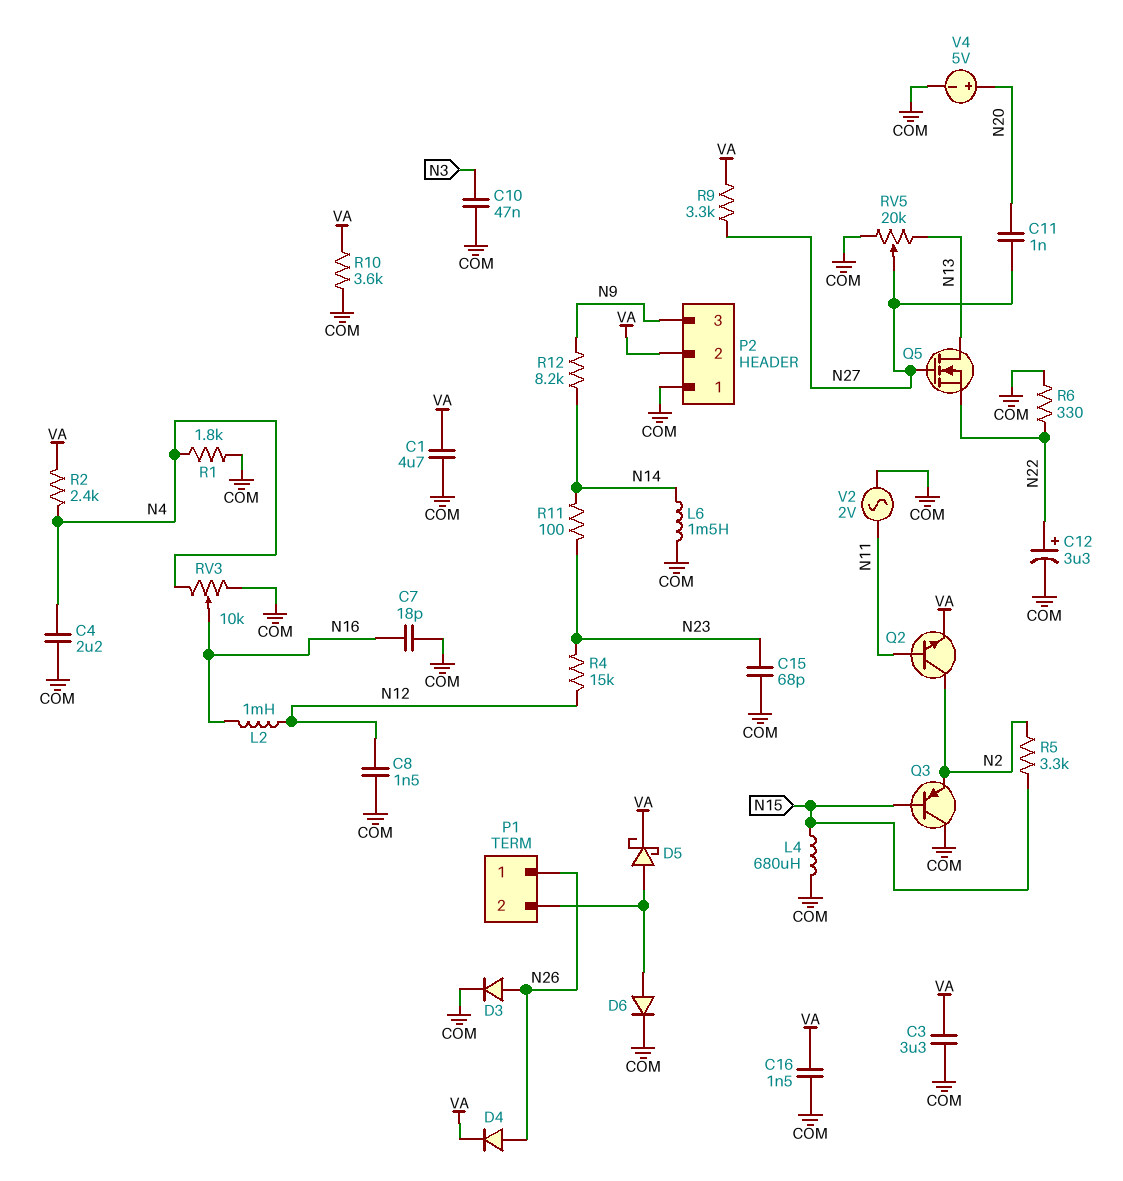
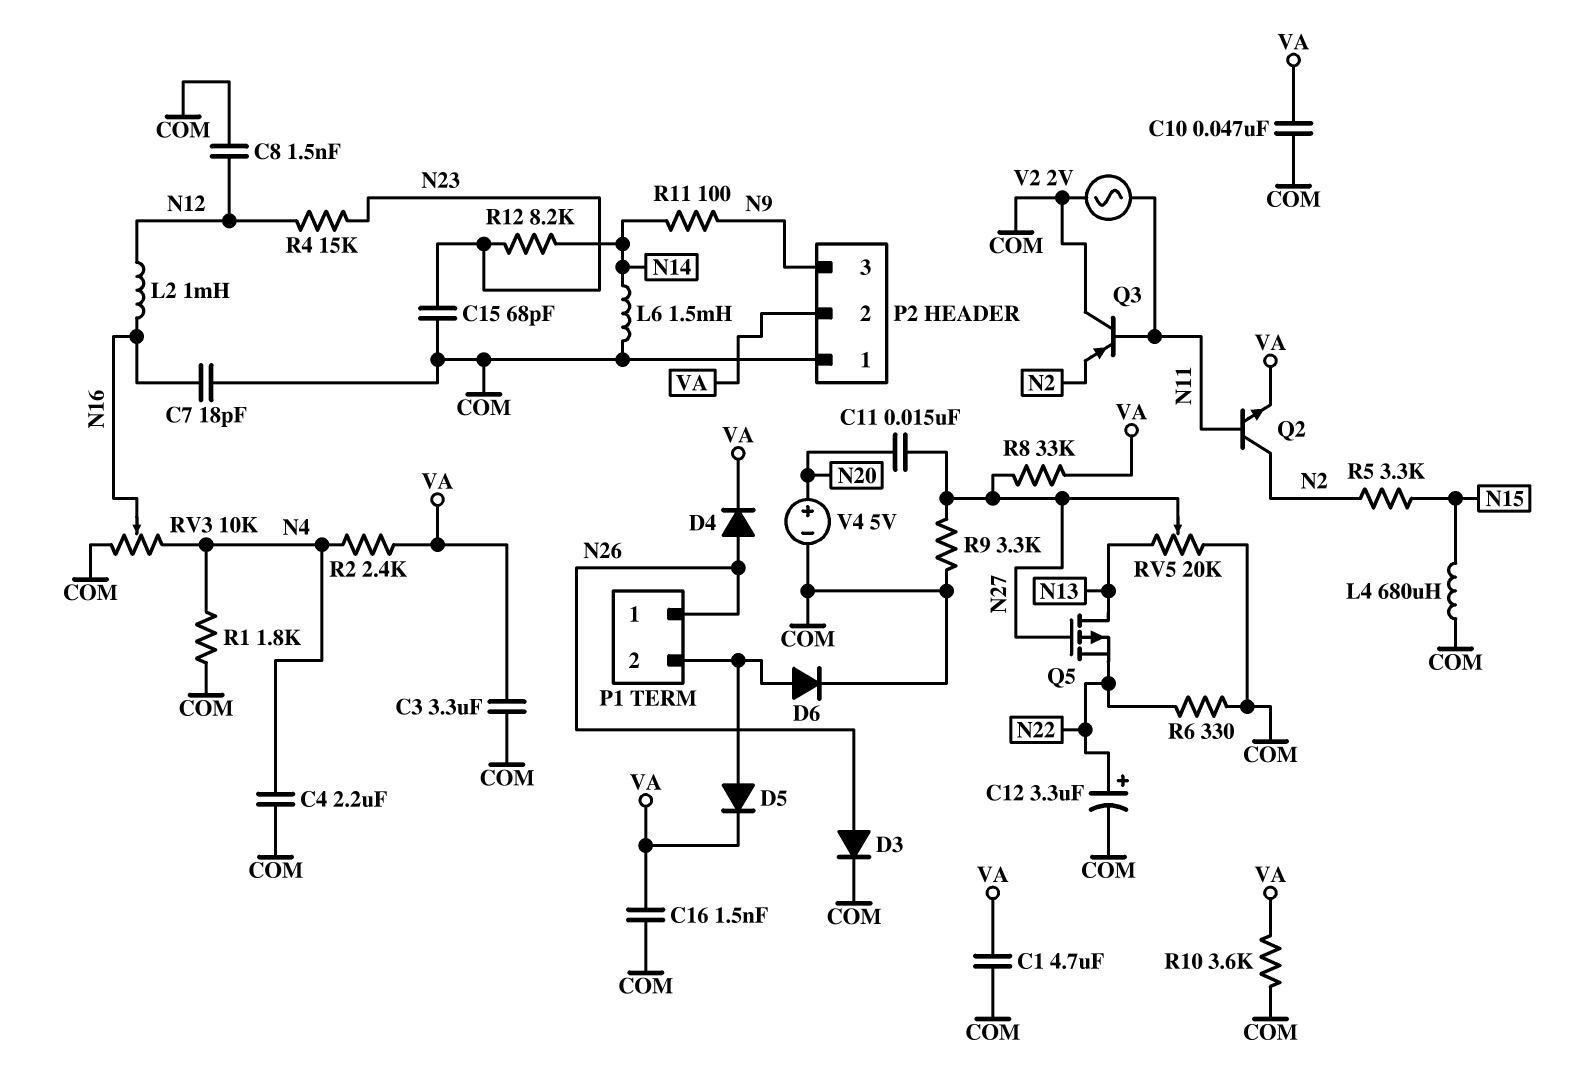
C10: 47nF (COM, N3) -> 47nF (COM, VA)
C11: 1nF (N20, N27) -> 15nF (N20, N27)
D5: schottky (A P1/2, K VA) -> diode (A P1/2, K VA)
Q3: PNP (B N15, C COM, E N2) -> PNP (B N11, C COM, E N2)
Q5: NMOS (G N27, D N13, S N22) -> PMOS (G N27, D N13, S N22)
R8: none -> 33k (N27, VA)
R9: 3.3k (N27, VA) -> 3.3k (COM, N27)
R11: 100 (N14, N23) -> 100 (N9, N14)
R12: 8.2k (N9, N14) -> 8.2k (N14, N23)

